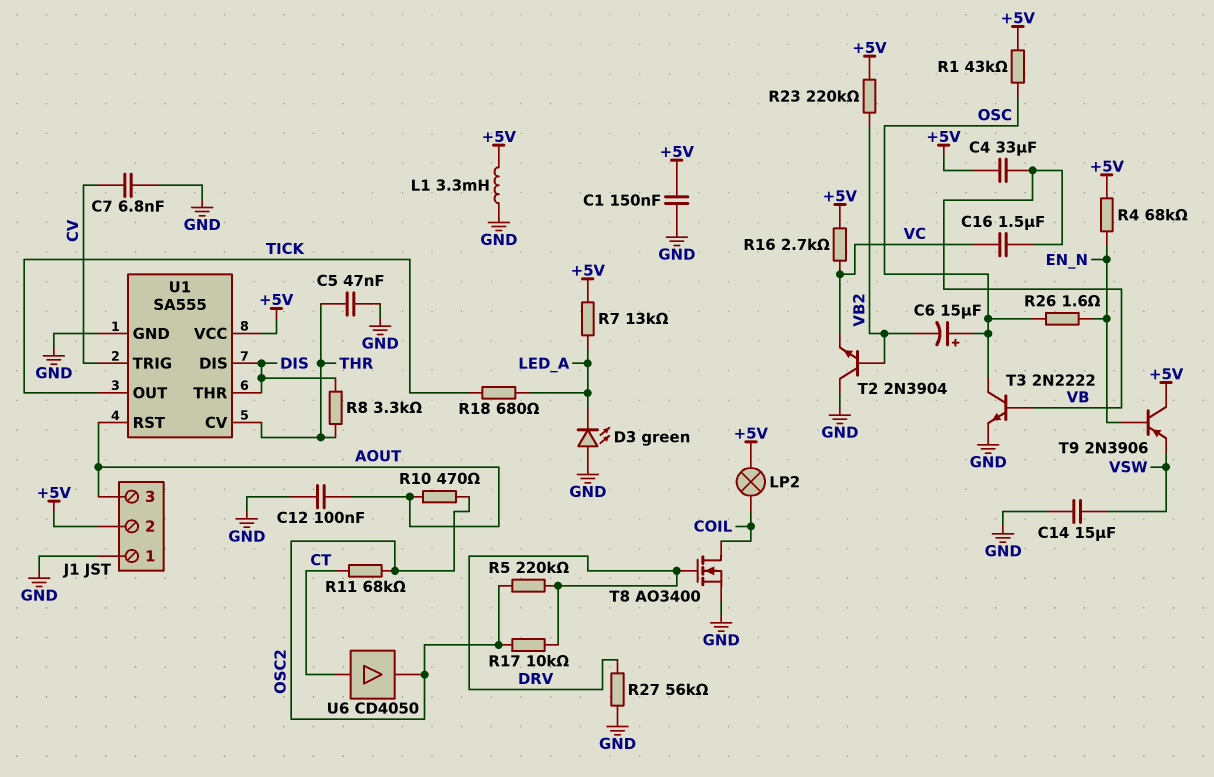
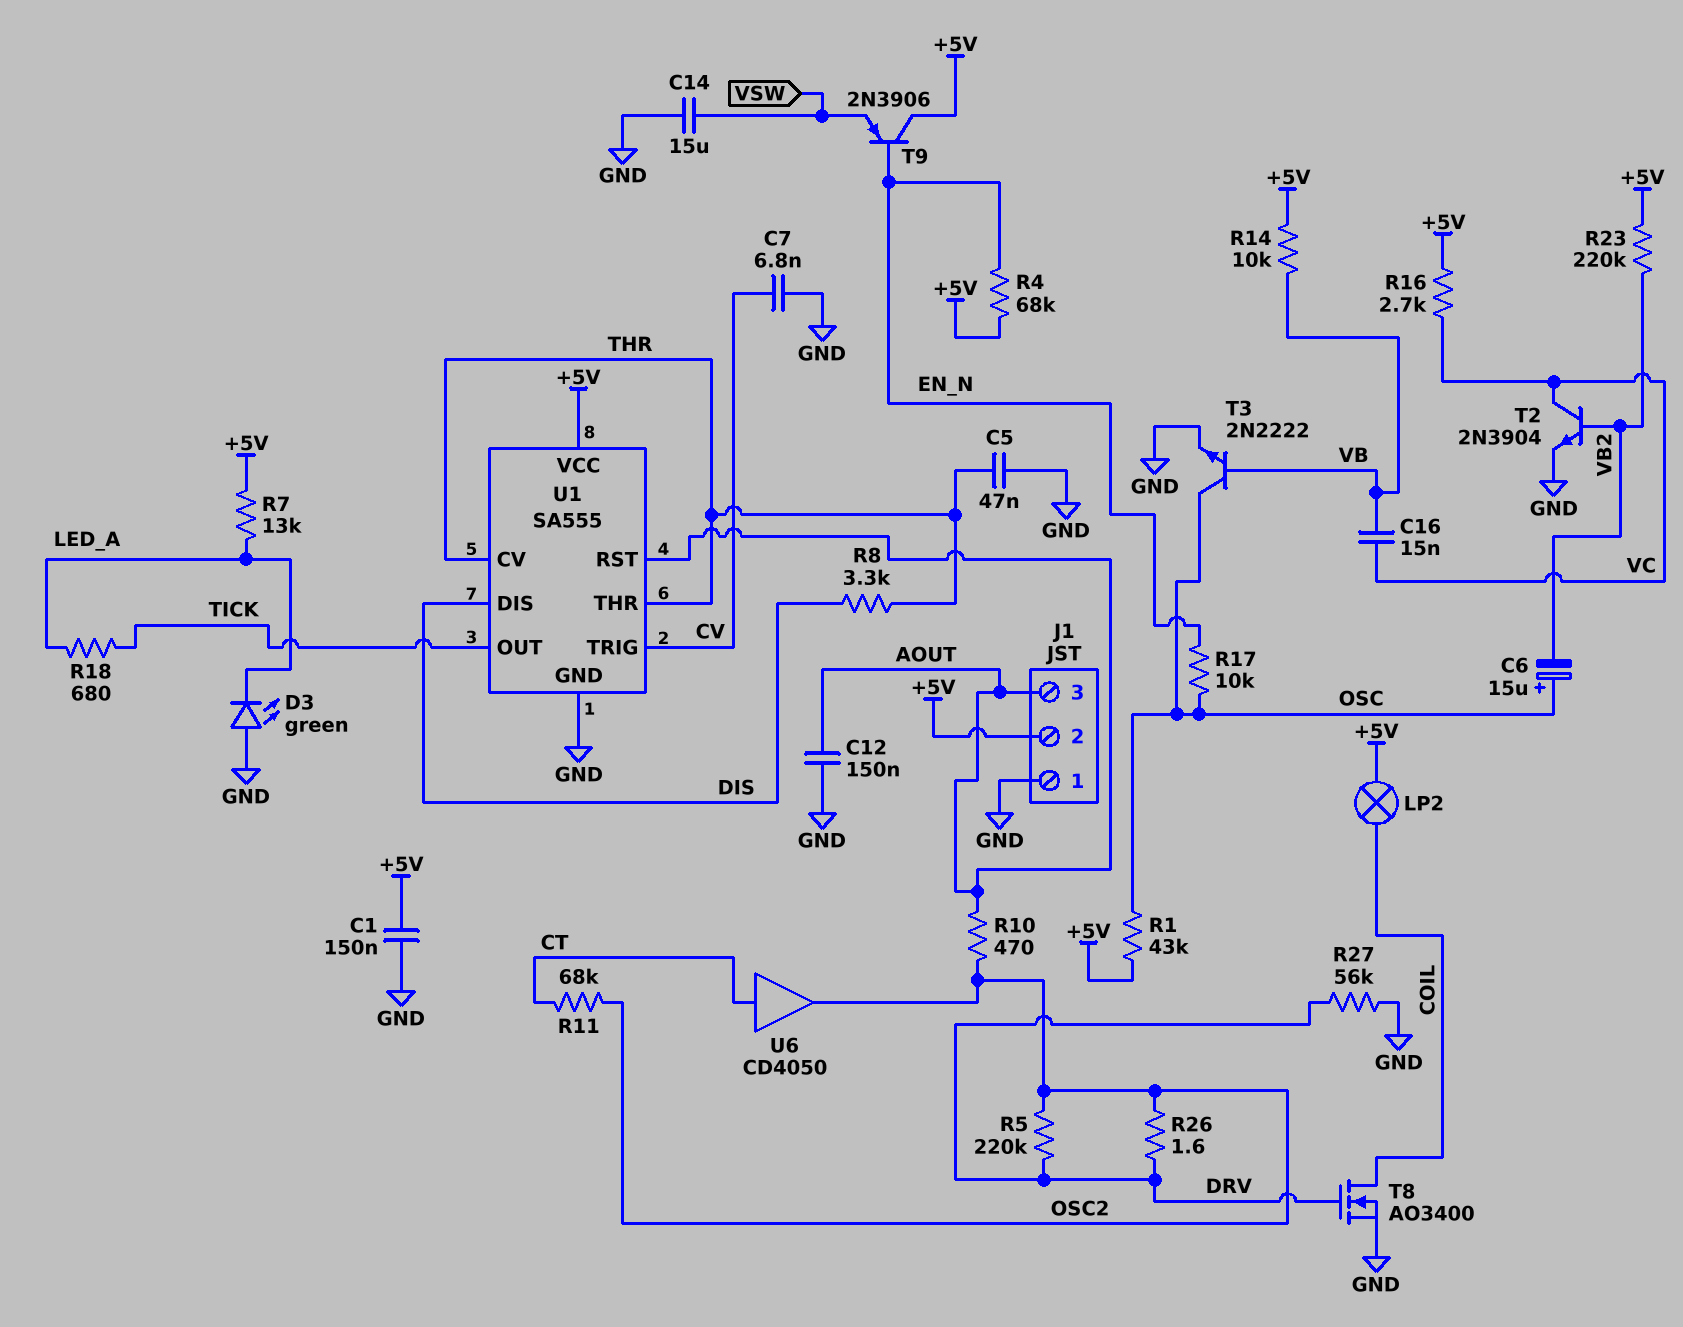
C4: 33uF (+5V, VB) -> none
C12: 100nF (AOUT, GND) -> 150nF (AOUT, GND)
C16: 1.5uF (VB, VC) -> 15nF (VB, VC)
L1: 3.3mH (+5V, GND) -> none
R14: none -> 10k (+5V, VB)
R17: 10k (DRV, OSC2) -> 10k (EN_N, OSC)
R26: 1.6 (EN_N, OSC) -> 1.6 (DRV, OSC2)
T2: NPN 2N3904 (B VB2, C GND, E VC) -> NPN 2N3904 (B VB2, C VC, E GND)
U1 pin THR: DIS -> THR

